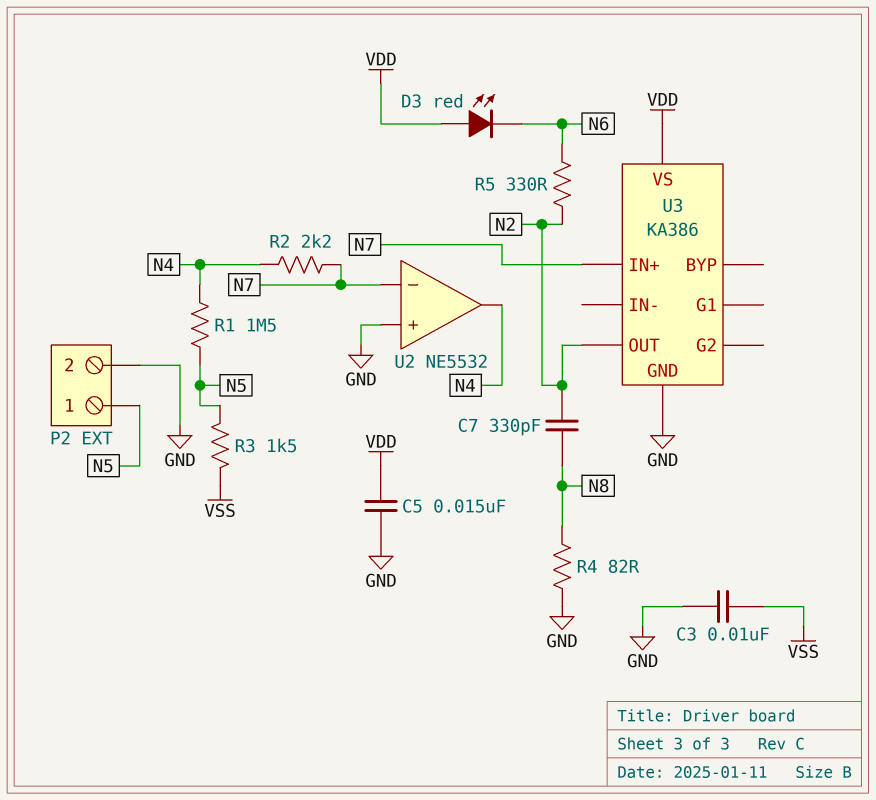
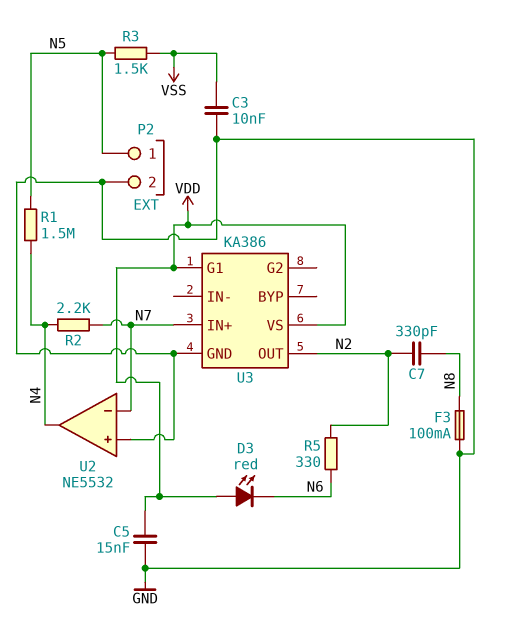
F3: none -> 100mA (GND, N8)
R4: 82 (GND, N8) -> none
U3 pin G1: none -> VDD

